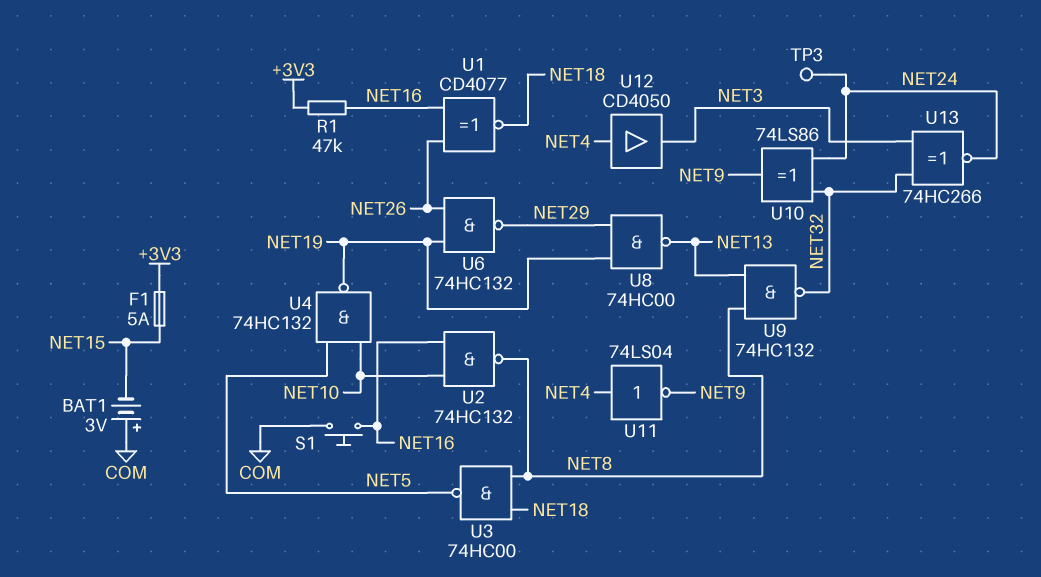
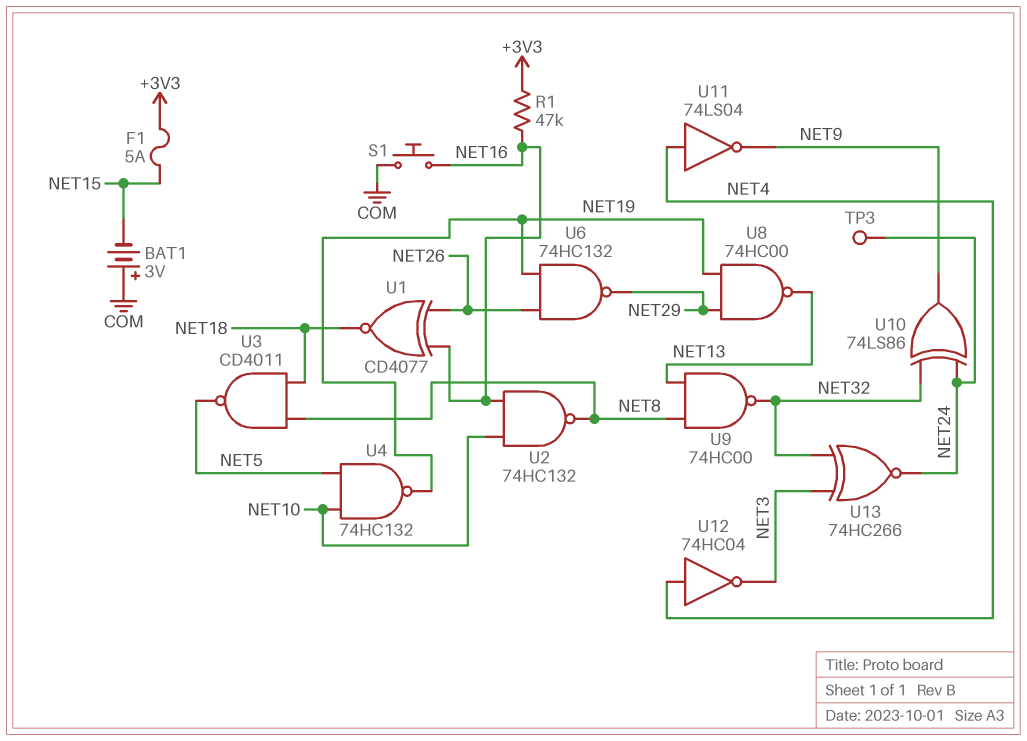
U3: NAND 74HC00 (in NET8, in NET18, out NET5) -> NAND CD4011 (in NET8, in NET18, out NET5)
U9: NAND 74HC132 (in NET8, in NET13, out NET32) -> NAND 74HC00 (in NET8, in NET13, out NET32)
U12: buffer CD4050 (in NET4, out NET3) -> NOT 74HC04 (in NET4, out NET3)

